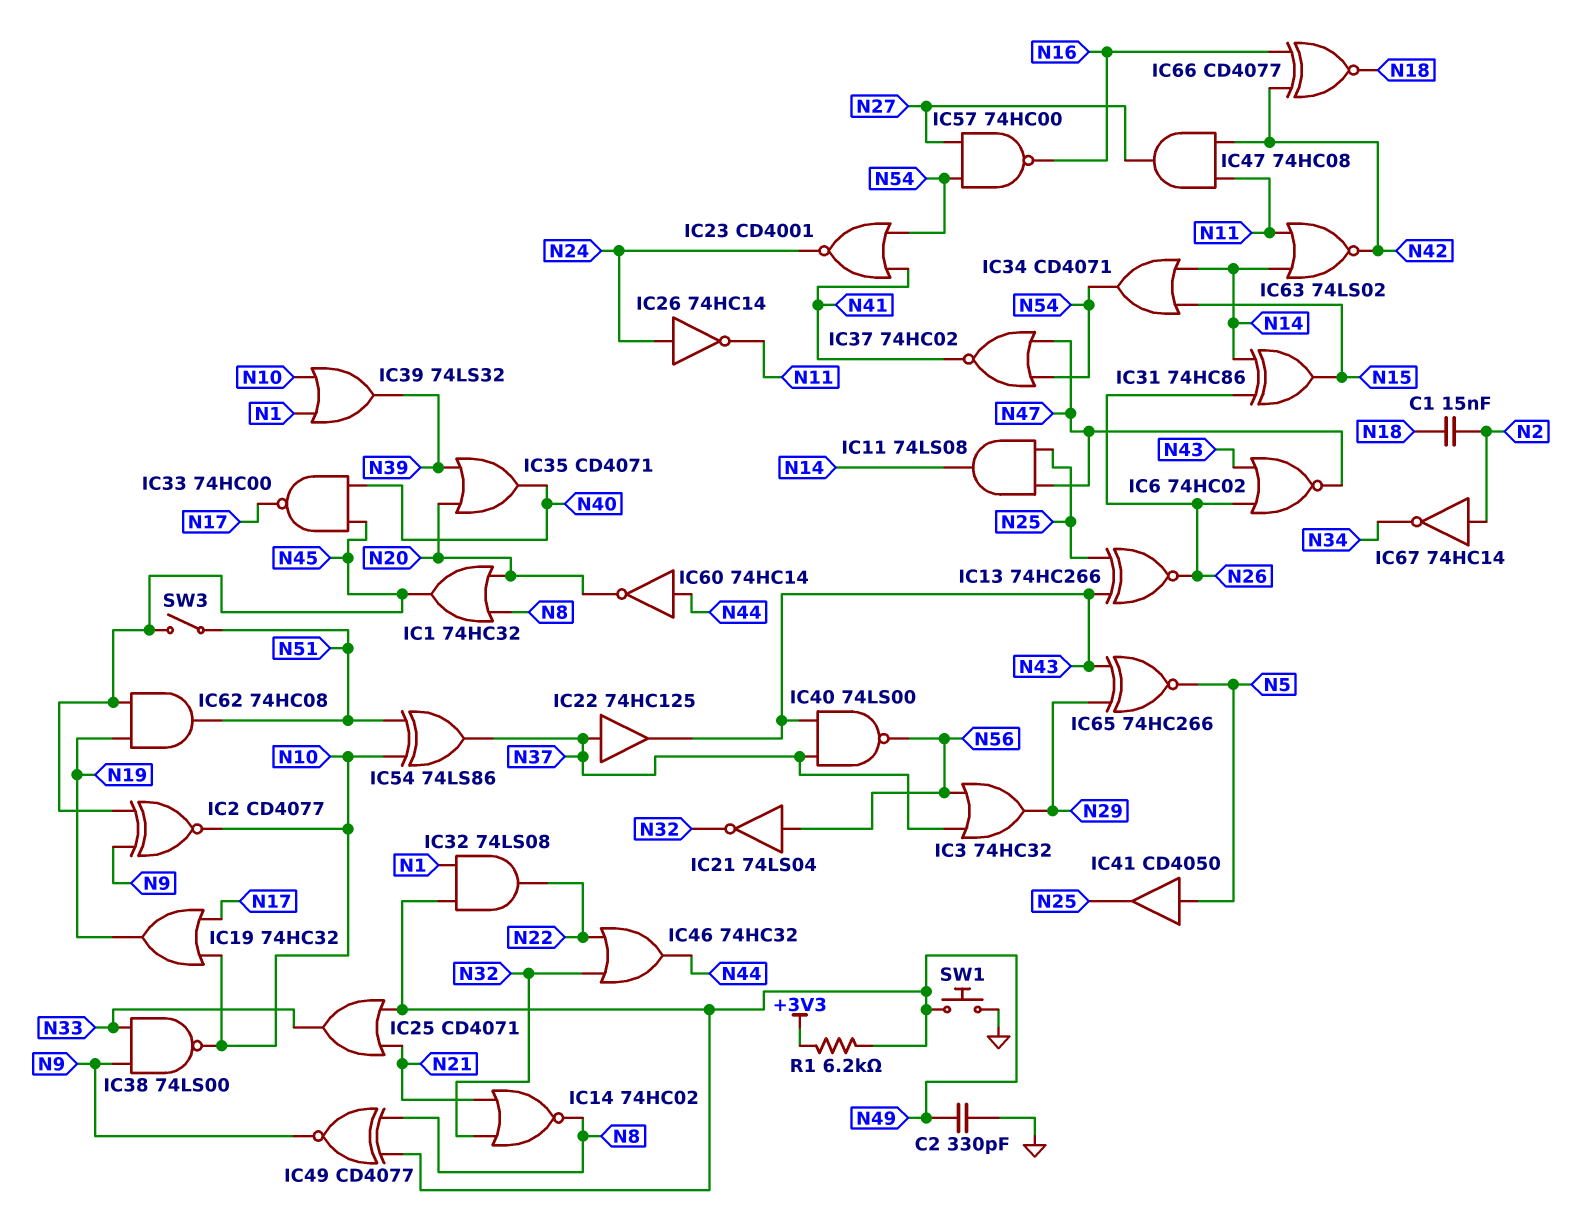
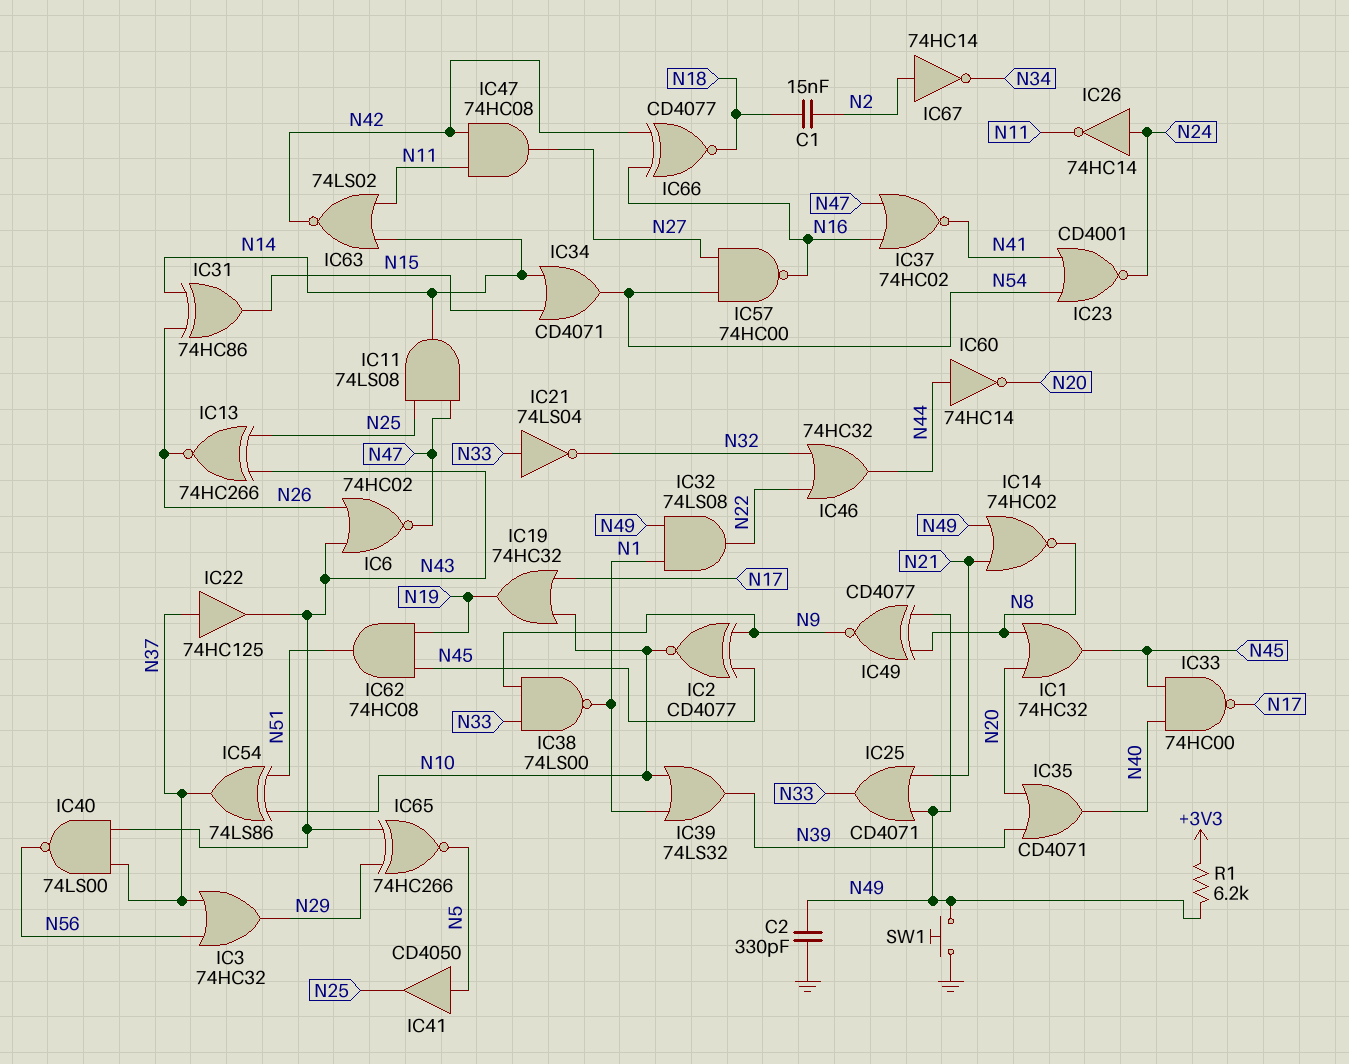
IC14: NOR 74HC02 (in N21, in N32, out N8) -> NOR 74HC02 (in N21, in N49, out N8)
IC21: NOT 74LS04 (in N56, out N32) -> NOT 74LS04 (in N33, out N32)
IC37: NOR 74HC02 (in N47, in N54, out N41) -> NOR 74HC02 (in N16, in N47, out N41)
IC38: NAND 74LS00 (in N9, in N33, out N10) -> NAND 74LS00 (in N9, in N33, out N1)
SW3: switch (N45, N51) -> none

